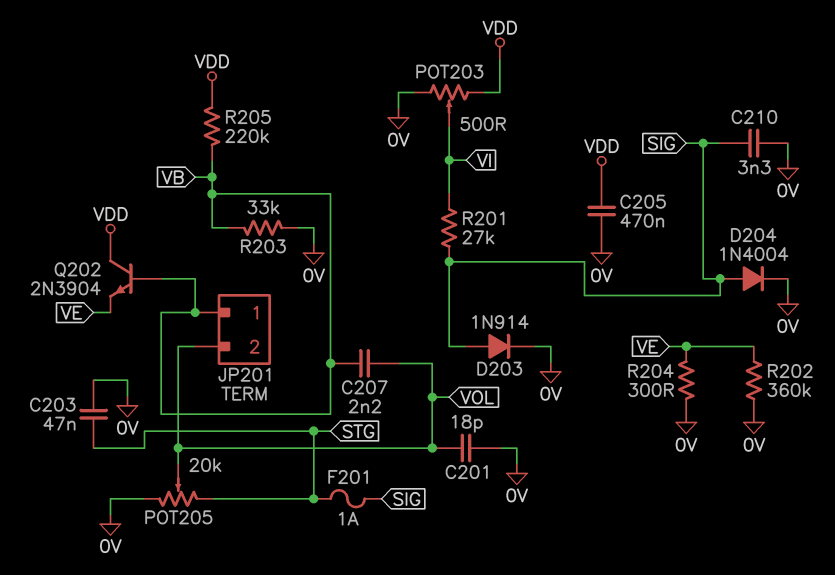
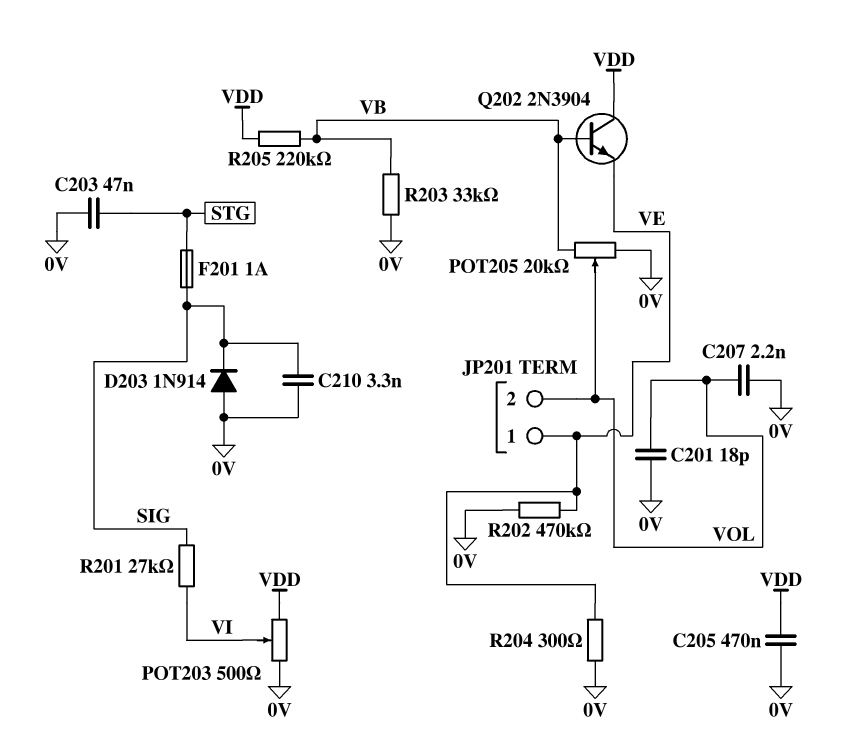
C207: 2.2nF (VB, VOL) -> 2.2nF (0V, VOL)
D203: diode 1N914 (A SIG, K 0V) -> diode 1N914 (A 0V, K SIG)
D204: diode 1N4004 (A SIG, K 0V) -> none
JP201 pin 1: VB -> VE
POT205: 20k (0V, STG, wiper VOL) -> 20k (0V, VB, wiper VOL)
R202: 360k (0V, VE) -> 470k (0V, VE)

